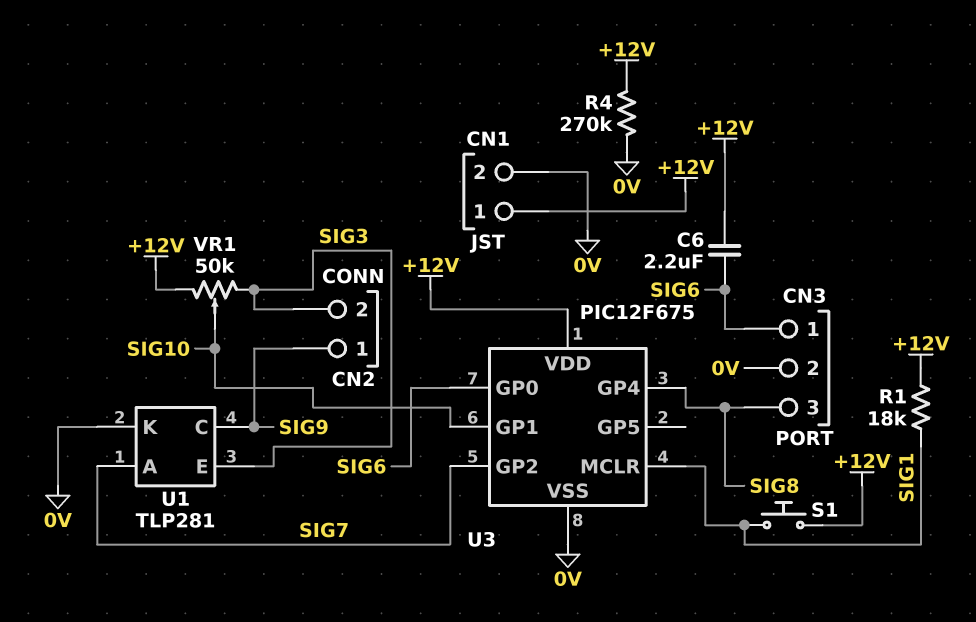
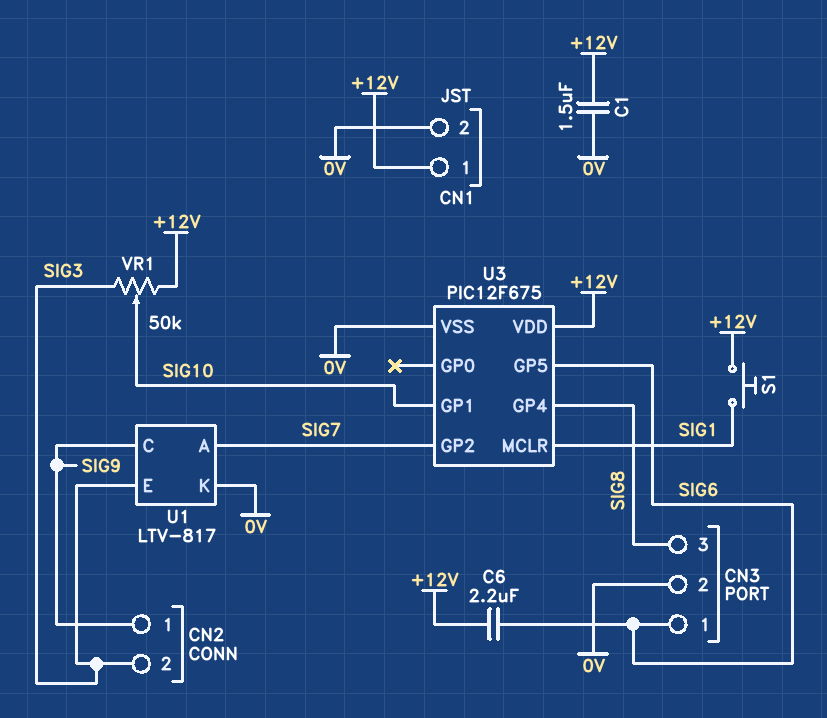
C1: none -> 1.5uF (+12V, 0V)
R1: 18k (+12V, SIG1) -> none
R4: 270k (+12V, 0V) -> none
U1: TLP281 -> LTV-817
U3 pin GP0: SIG6 -> none
U3 pin GP5: none -> SIG6

